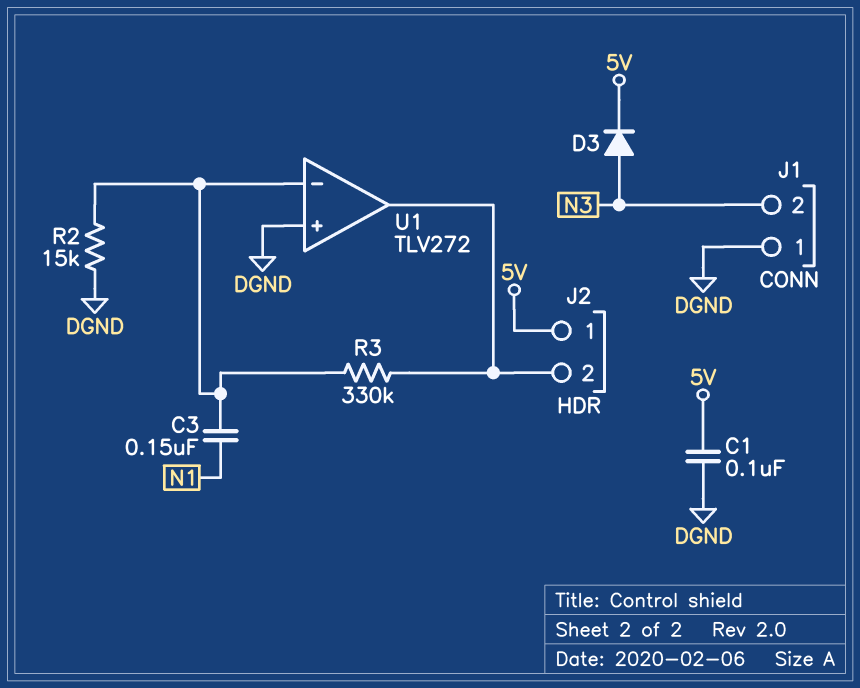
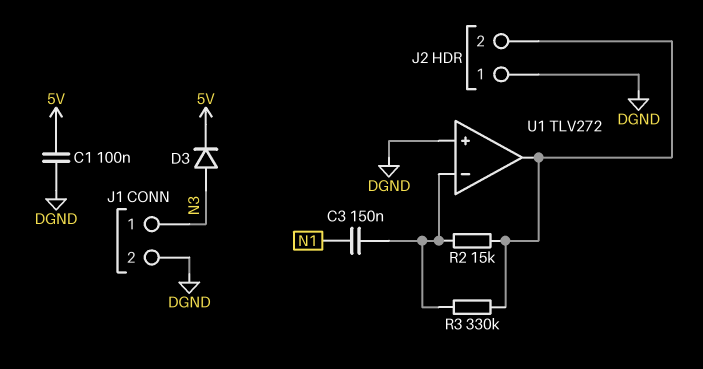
J1 pin 1: DGND -> N3
J1 pin 2: N3 -> DGND
J2 pin 1: 5V -> DGND
R2: 15k (DGND, U1/in-) -> 15k (J2/2, U1/in-)

